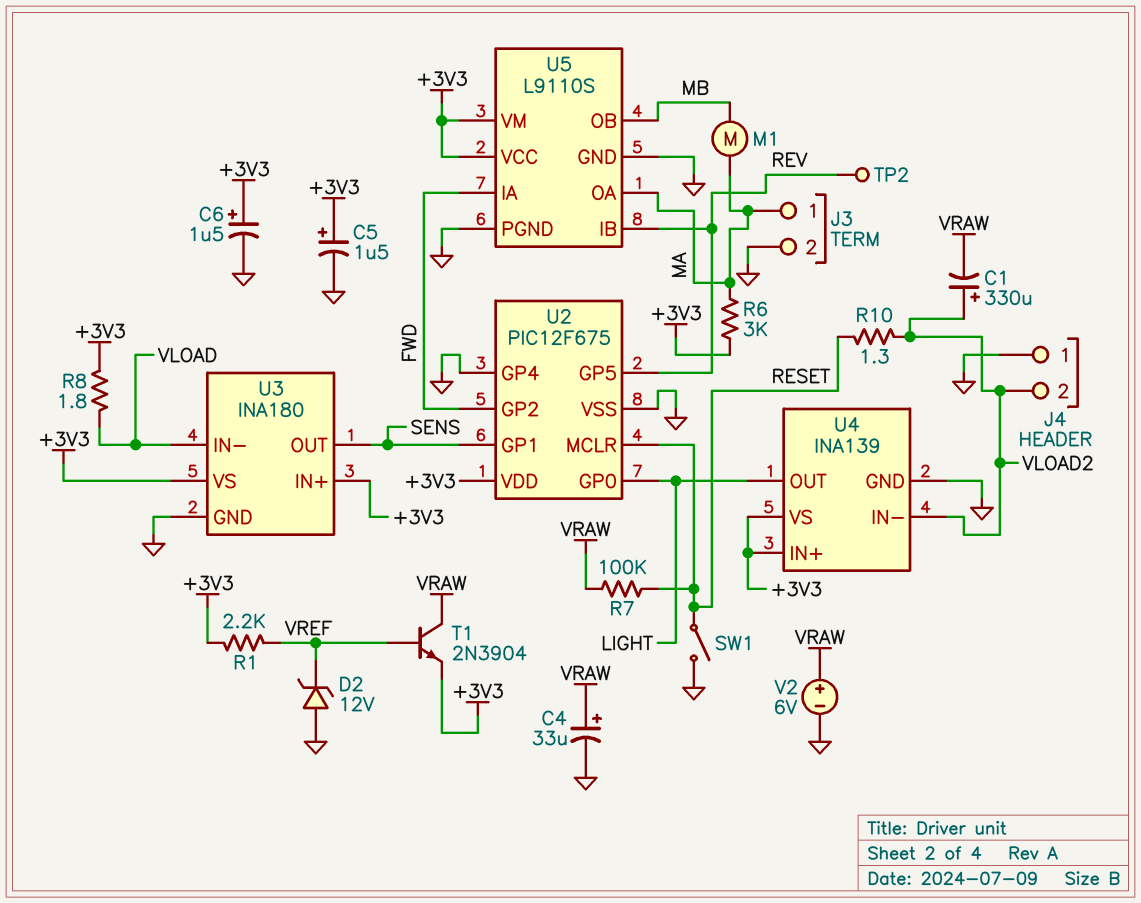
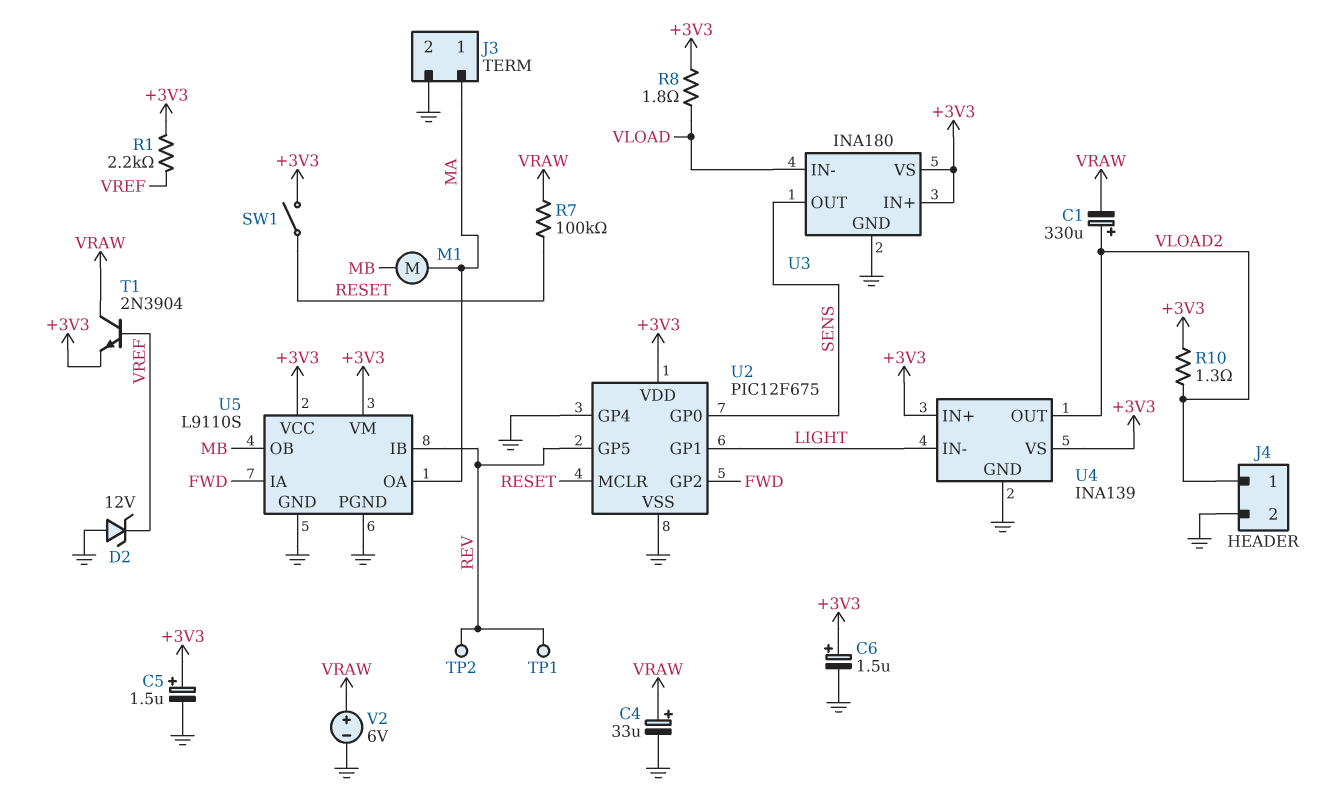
J4 pin 1: GND -> VLOAD2
J4 pin 2: VLOAD2 -> GND
R6: 3k (+3V3, MA) -> none
R10: 1.3 (RESET, VLOAD2) -> 1.3 (+3V3, VLOAD2)
SW1: switch (GND, RESET) -> switch (+3V3, RESET)
TP1: none -> test point (REV)
U2 pin GP0: LIGHT -> SENS
U2 pin GP1: SENS -> LIGHT
U4 pin IN-: VLOAD2 -> LIGHT
U4 pin OUT: LIGHT -> VLOAD2

